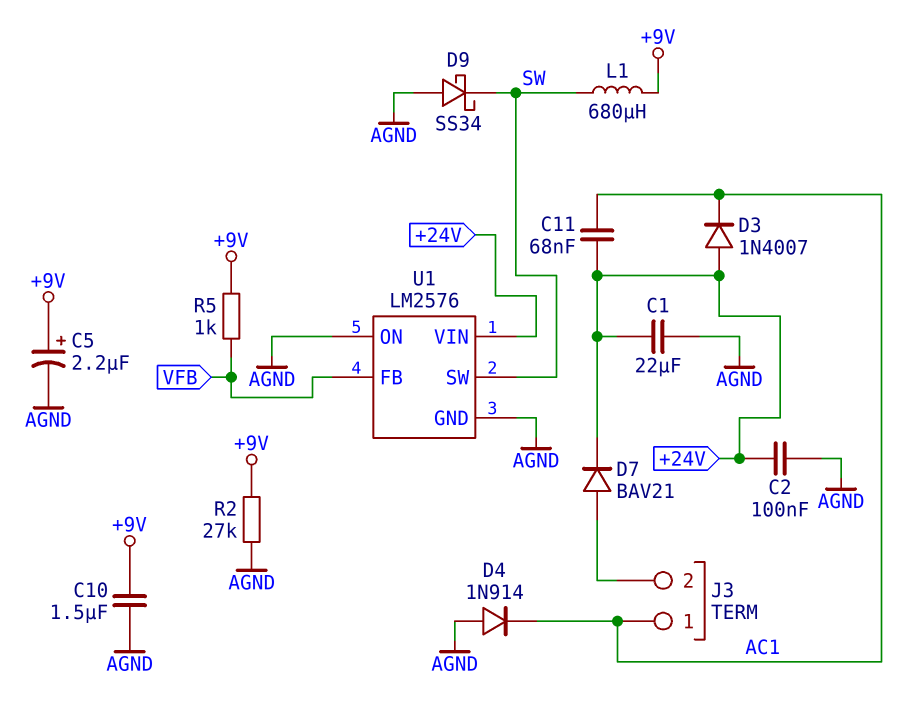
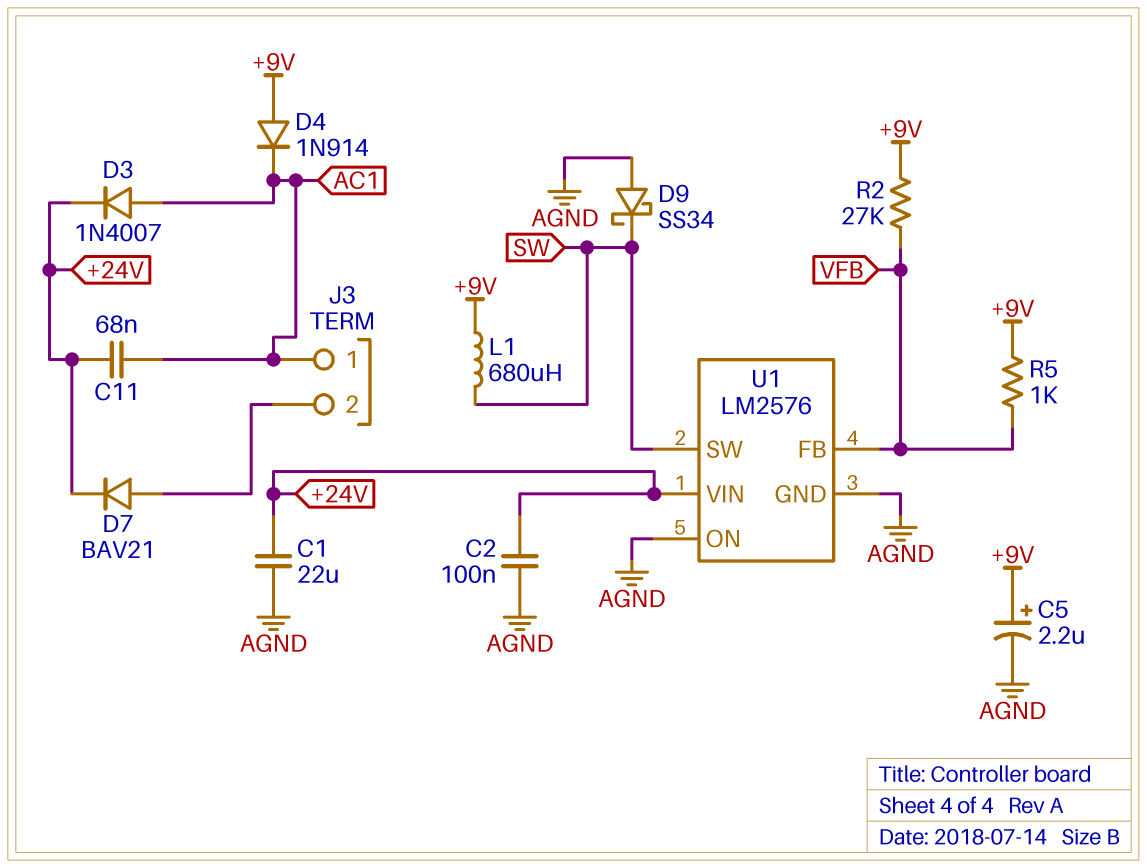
C10: 1.5uF (+9V, AGND) -> none
D3: diode 1N4007 (A +24V, K AC1) -> diode 1N4007 (A AC1, K +24V)
D4: diode 1N914 (A AGND, K AC1) -> diode 1N914 (A +9V, K AC1)
R2: 27k (+9V, AGND) -> 27k (+9V, VFB)

